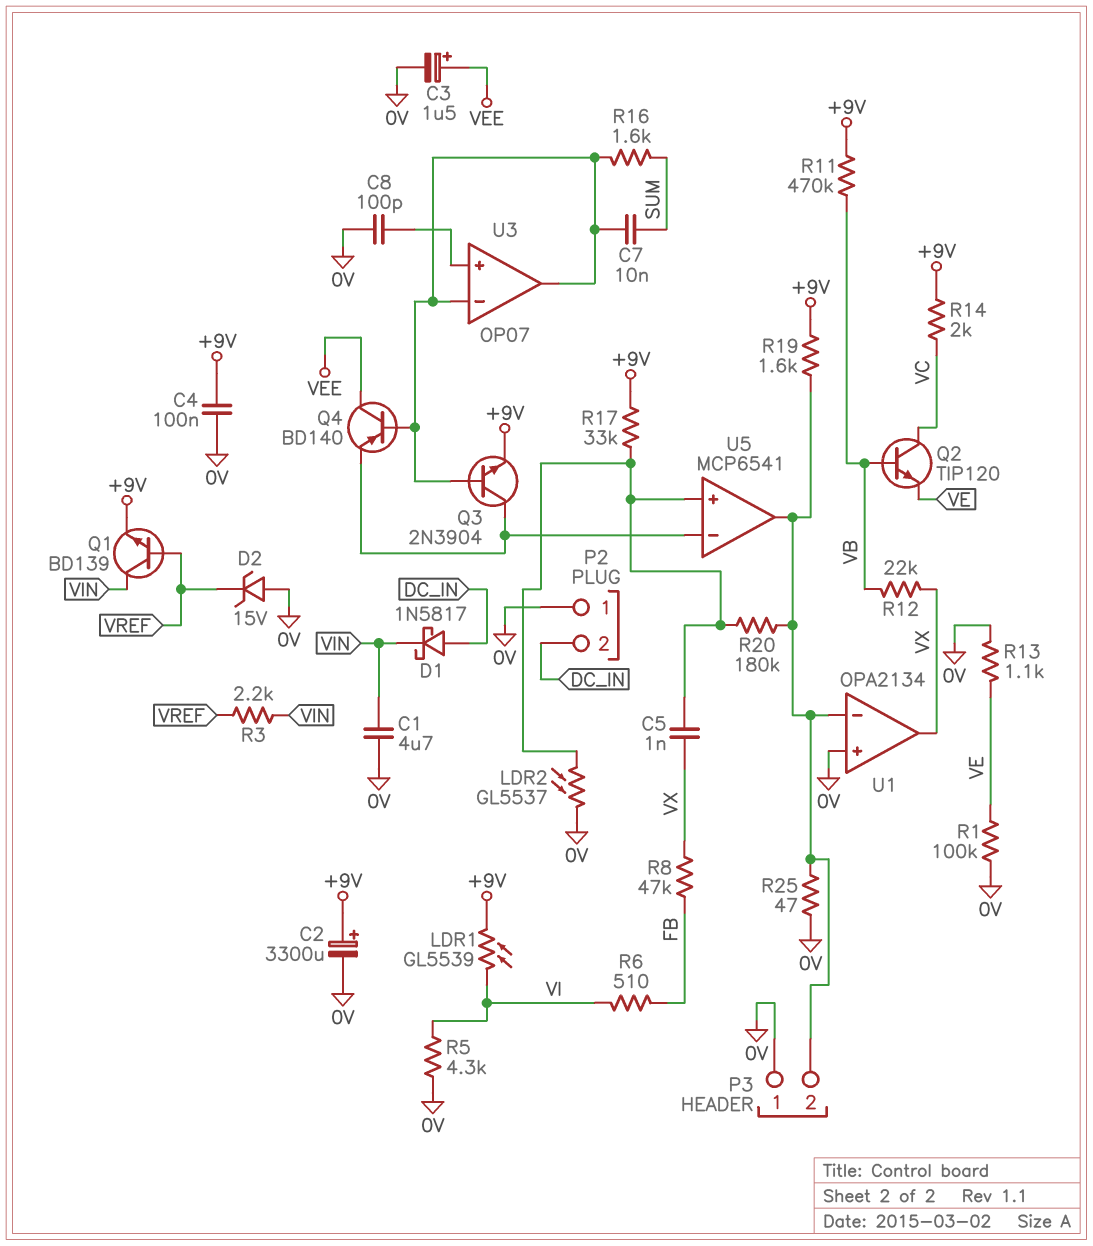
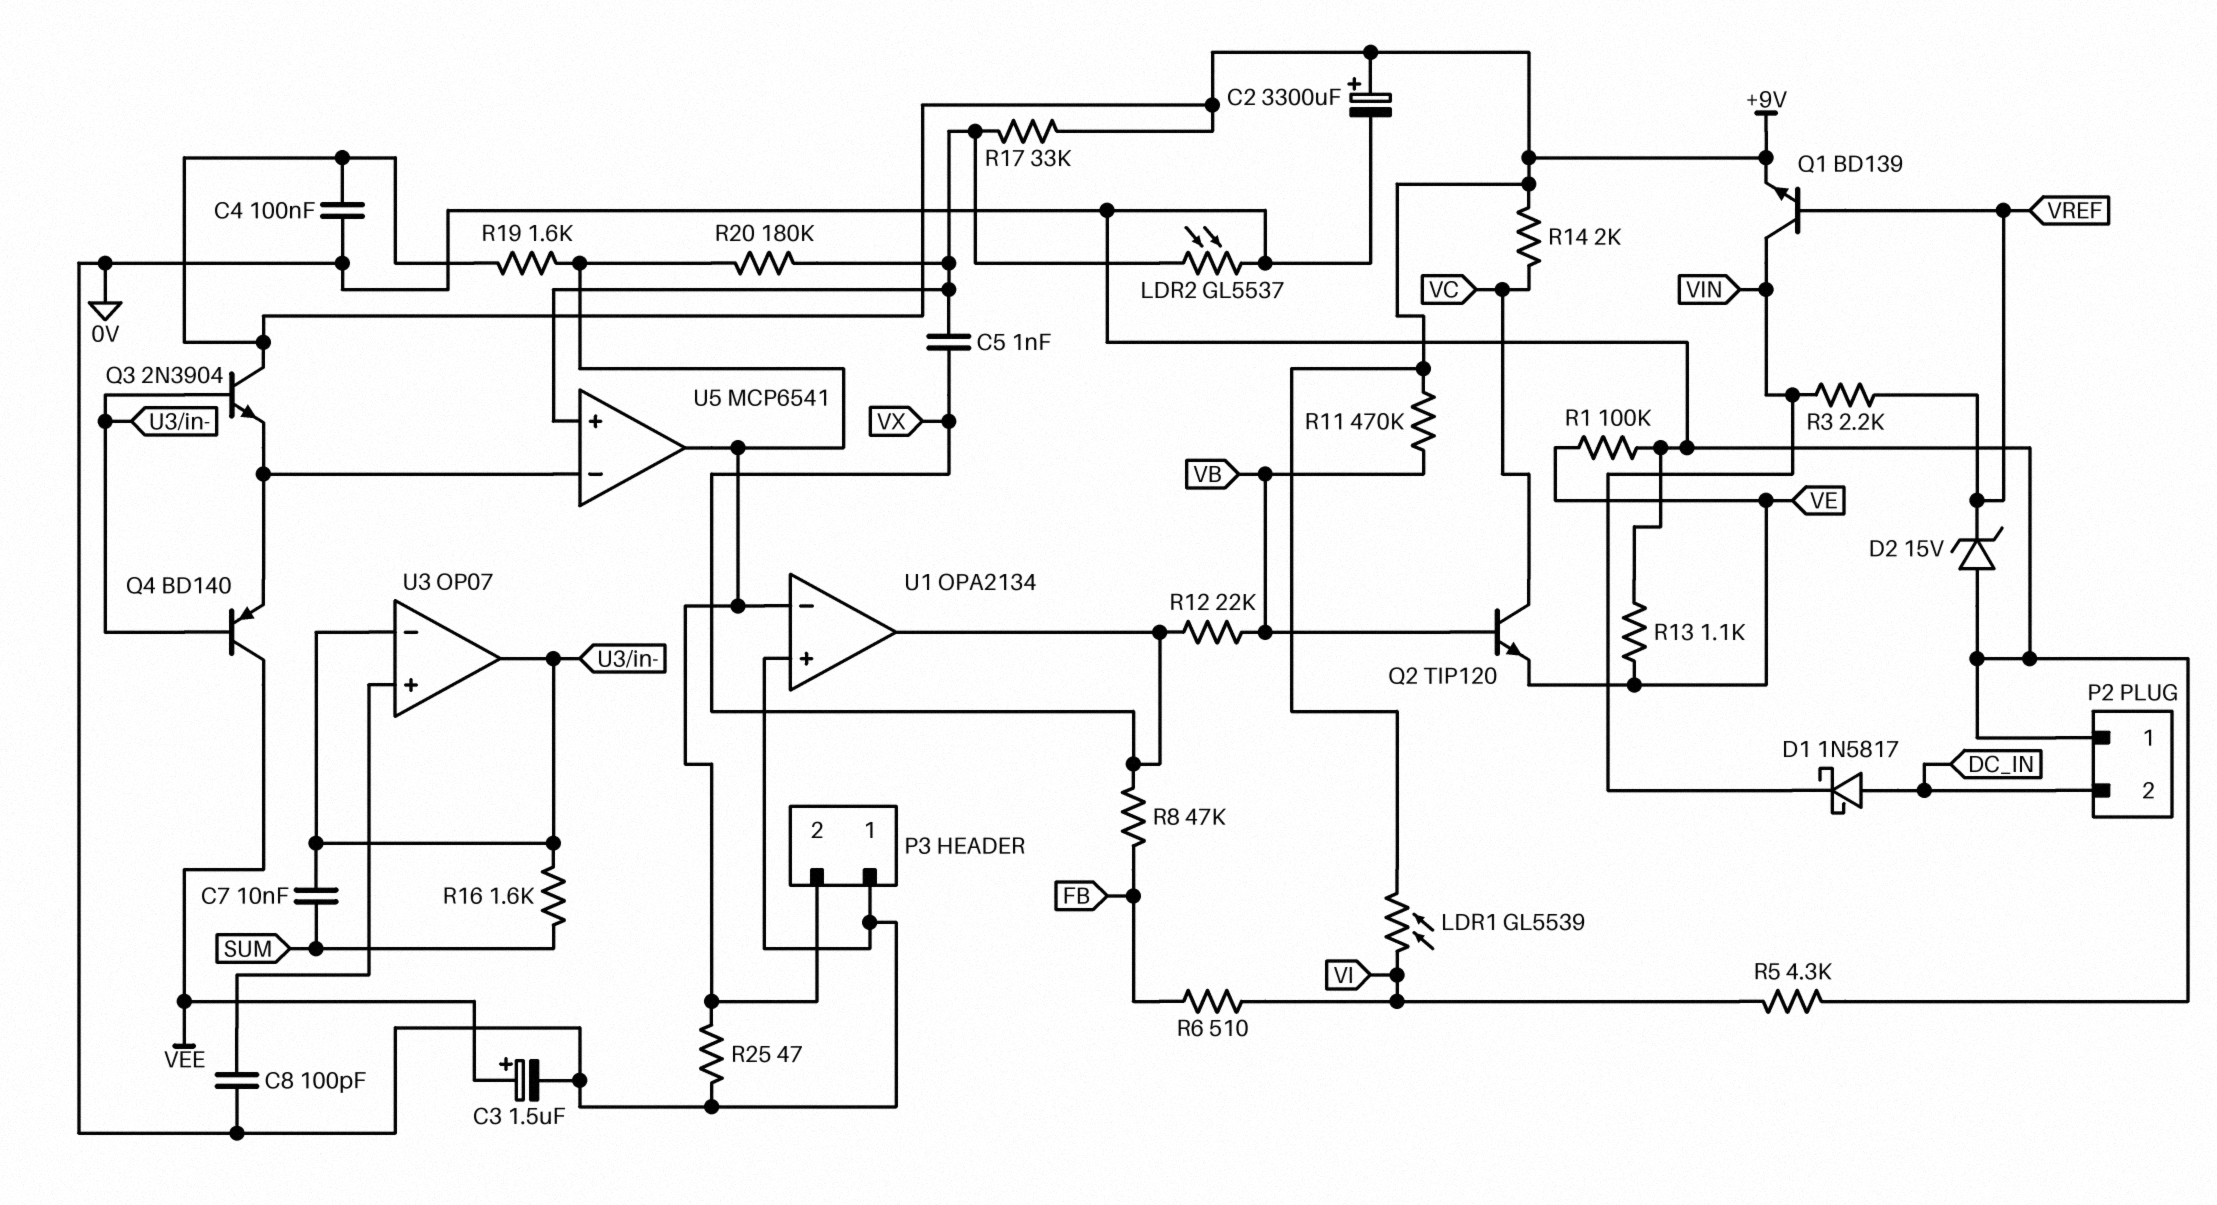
C1: 4.7uF (0V, VIN) -> none
Q3: NPN 2N3904 (B U3/in-, C U5/in-, E +9V) -> NPN 2N3904 (B U3/in-, C +9V, E U5/in-)

